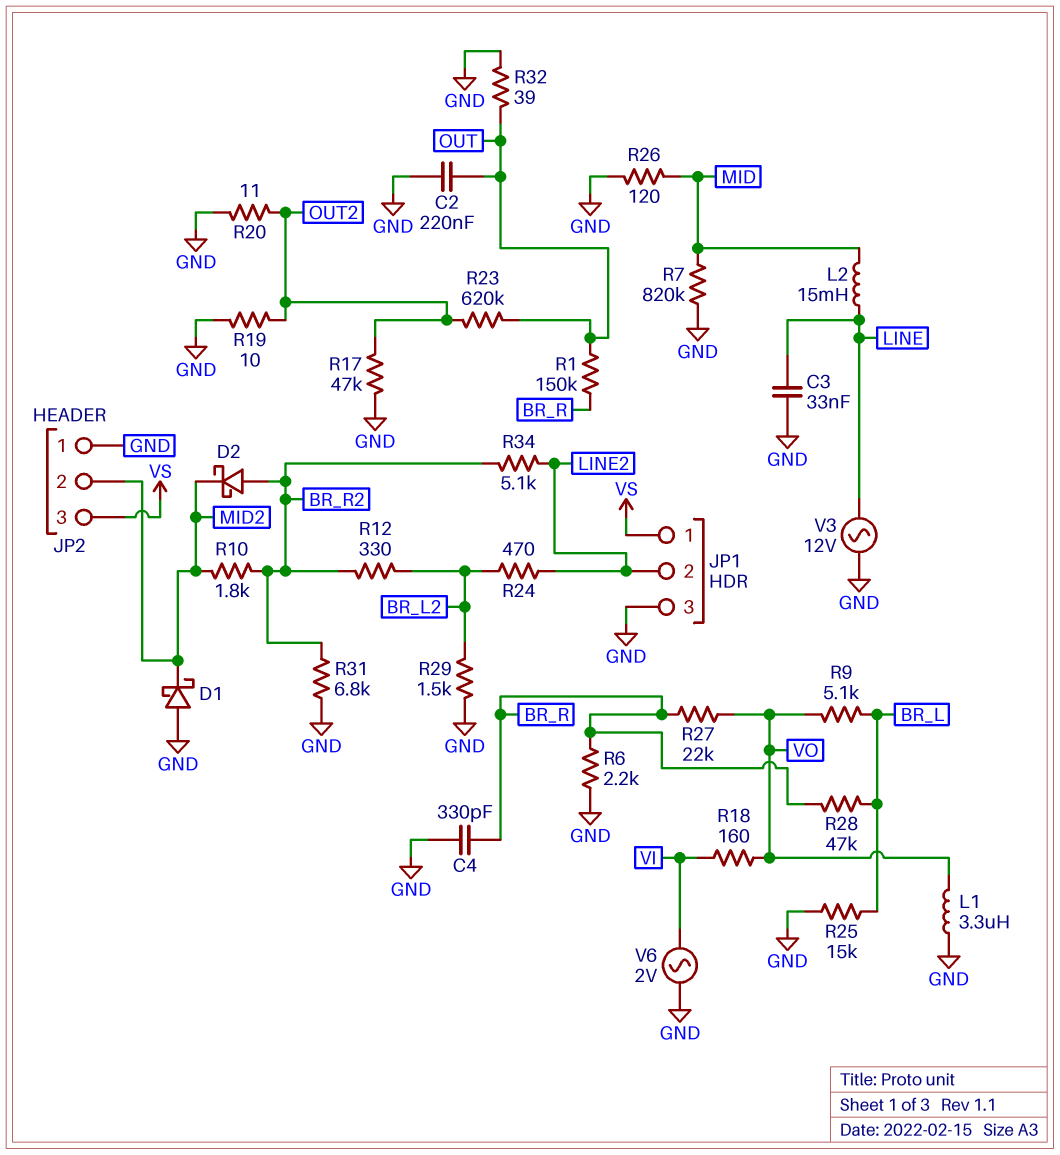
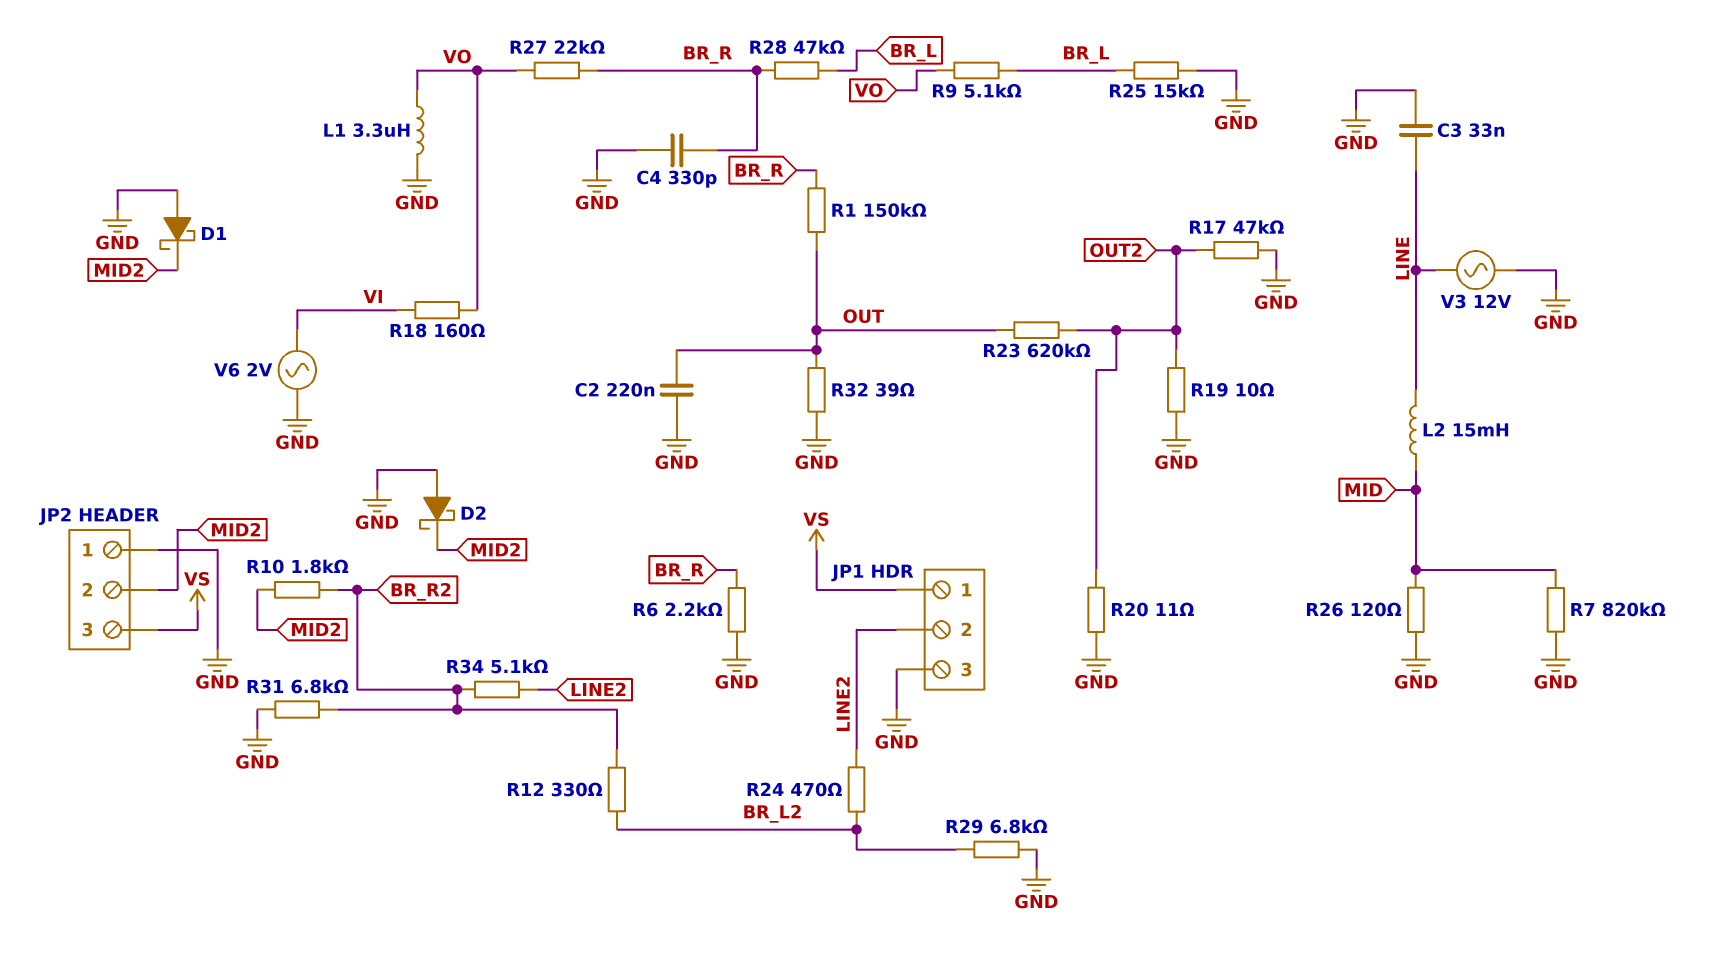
D2: schottky (A BR_R2, K MID2) -> schottky (A GND, K MID2)
R29: 1.5k (BR_L2, GND) -> 6.8k (BR_L2, GND)

